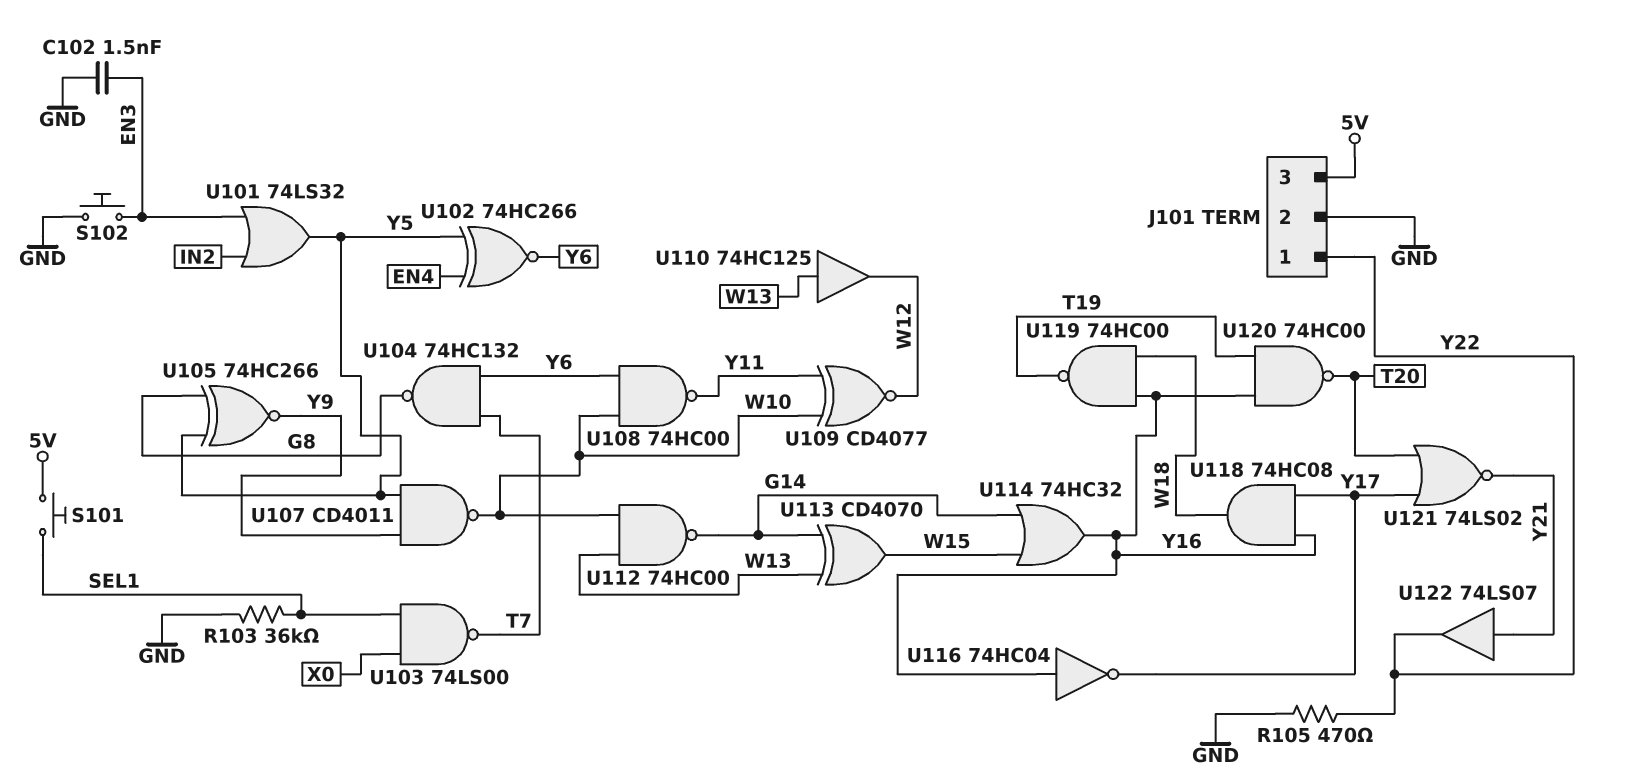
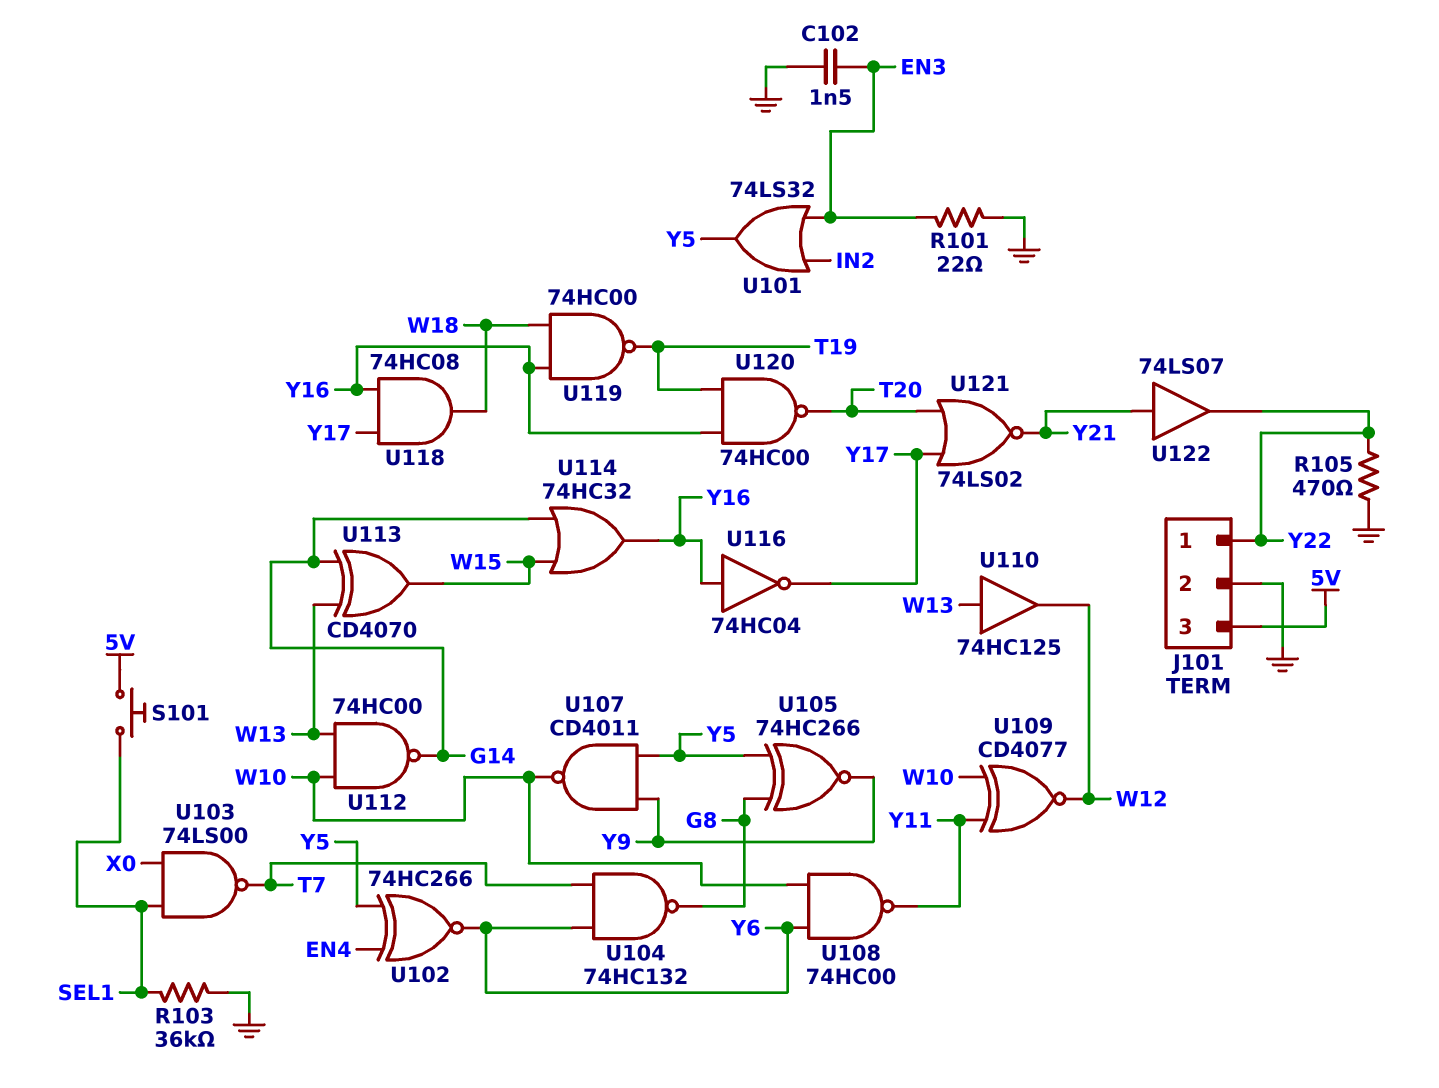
R101: none -> 22 (EN3, GND)
S102: button (EN3, GND) -> none

